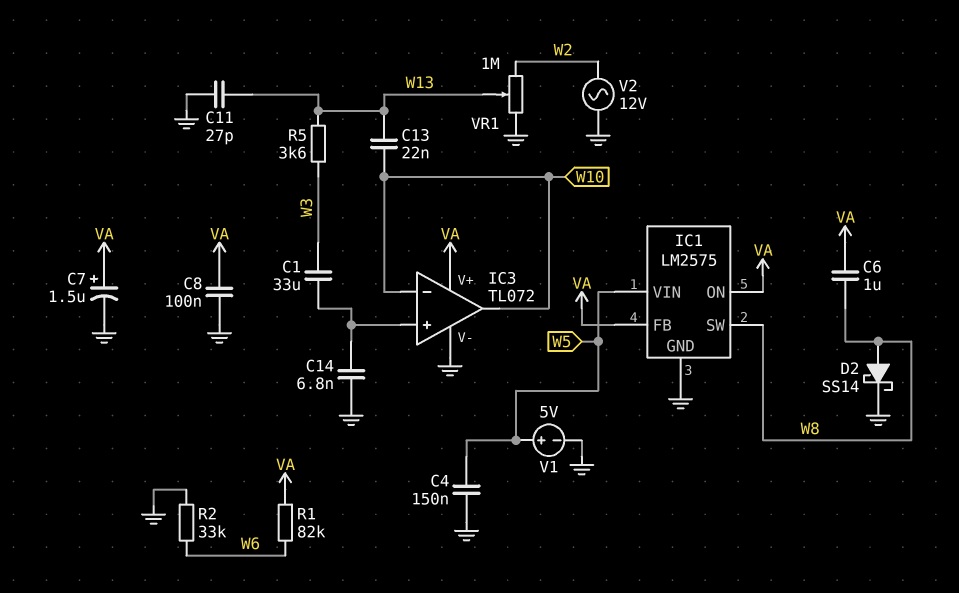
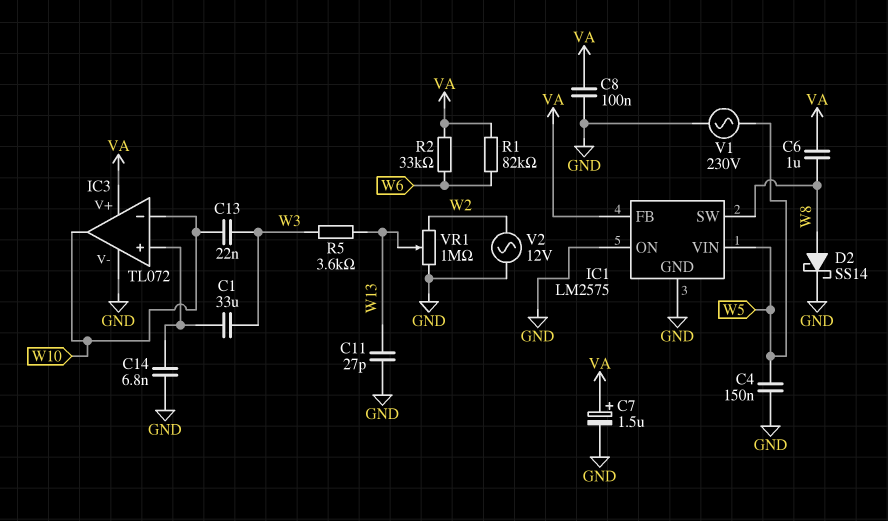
C13: 22nF (W10, W13) -> 22nF (W3, W10)
IC1 pin ON: VA -> GND
R2: 33k (GND, W6) -> 33k (VA, W6)
V1: 5V (plus W5, minus GND) -> AC 230V (GND, W5)

